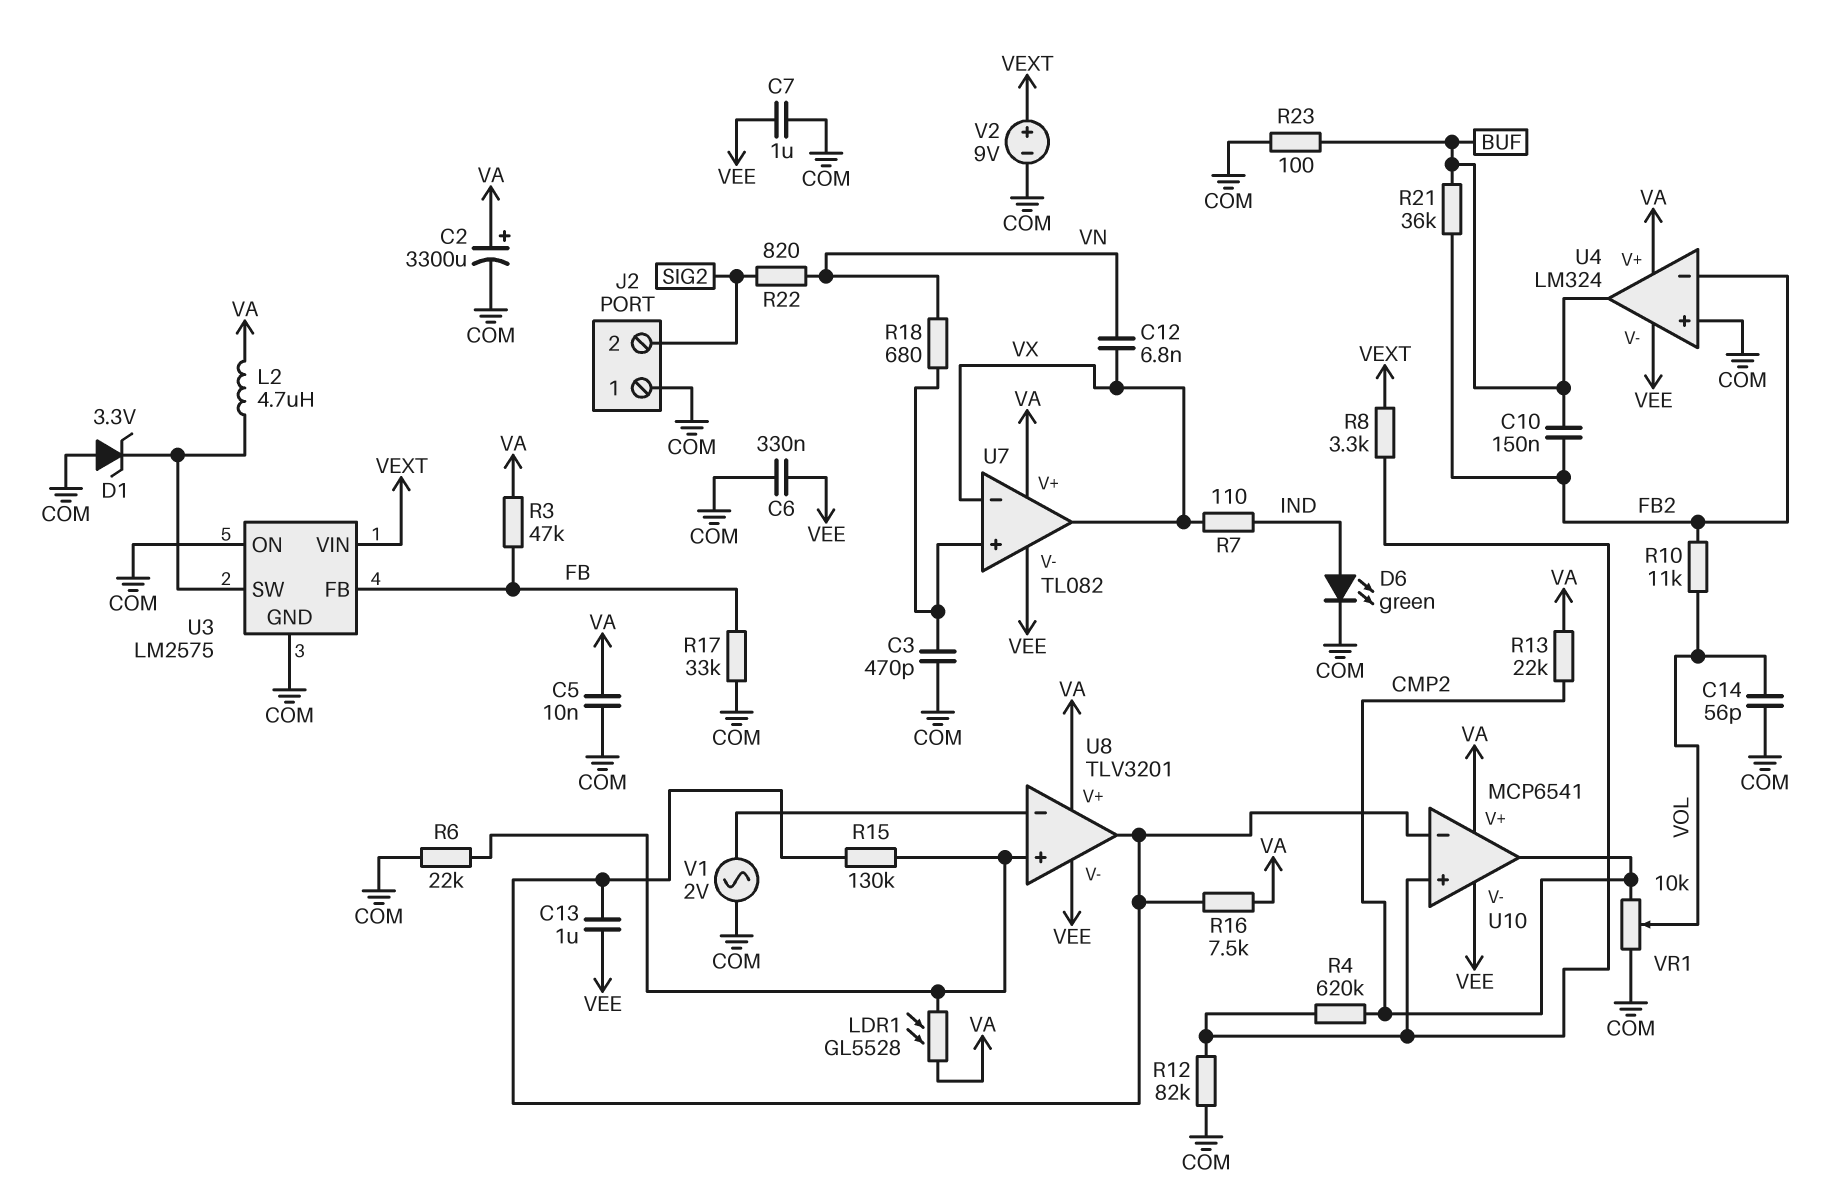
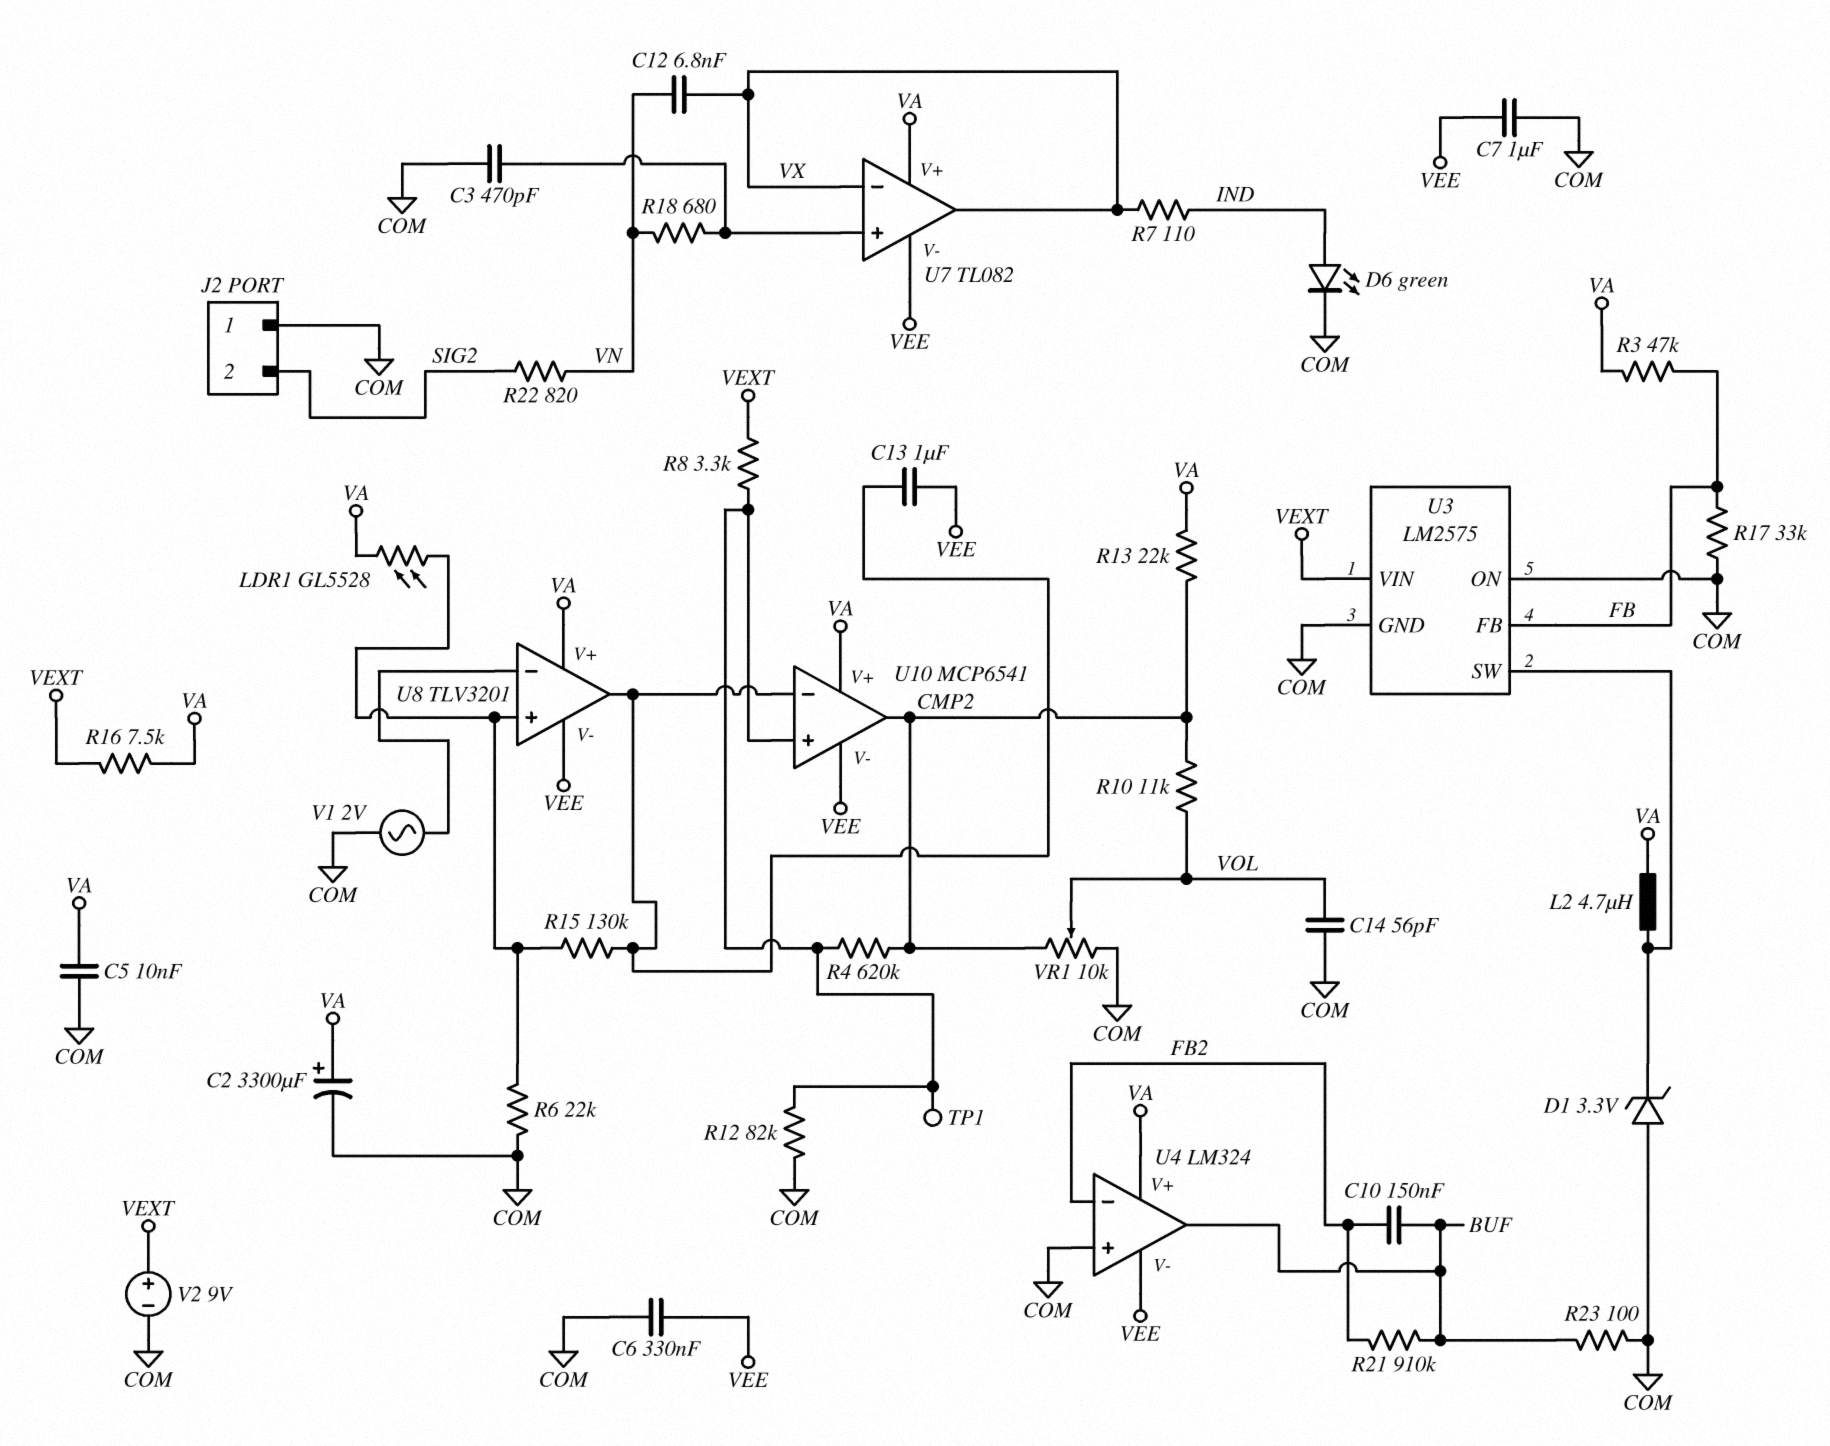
R10: 11k (FB2, VOL) -> 11k (CMP2, VOL)
R16: 7.5k (U8/out, VA) -> 7.5k (VA, VEXT)
R21: 36k (BUF, FB2) -> 910k (BUF, FB2)
TP1: none -> test point (U10/in+)

